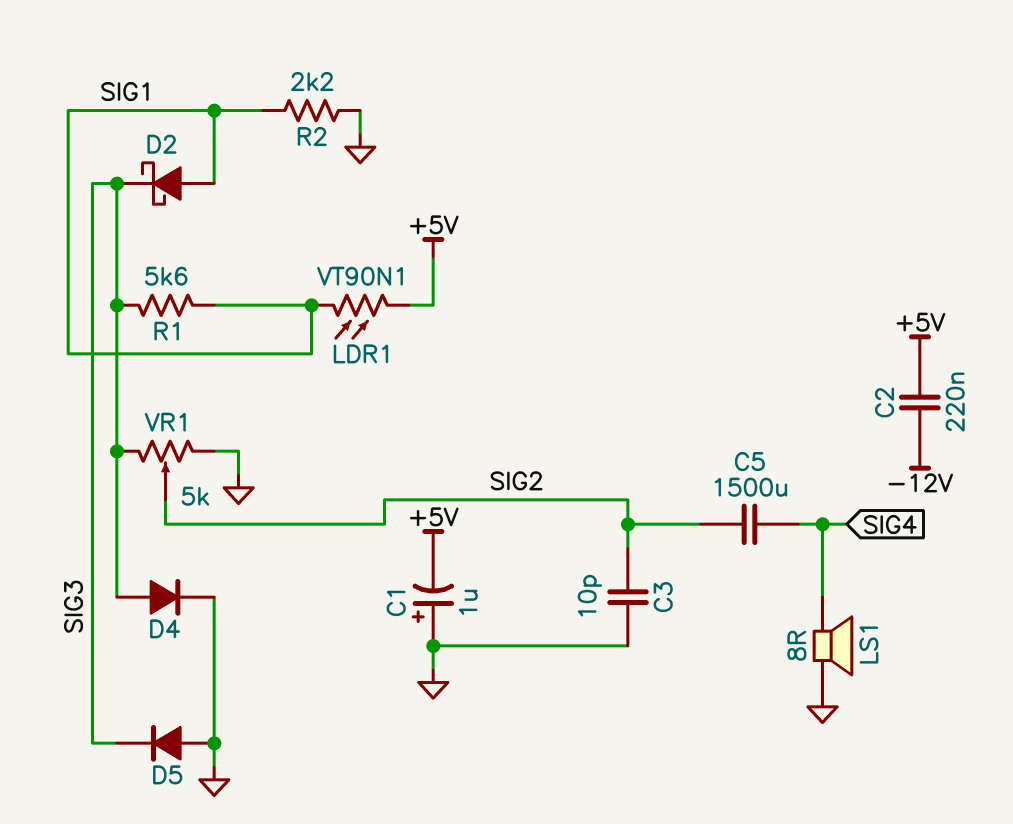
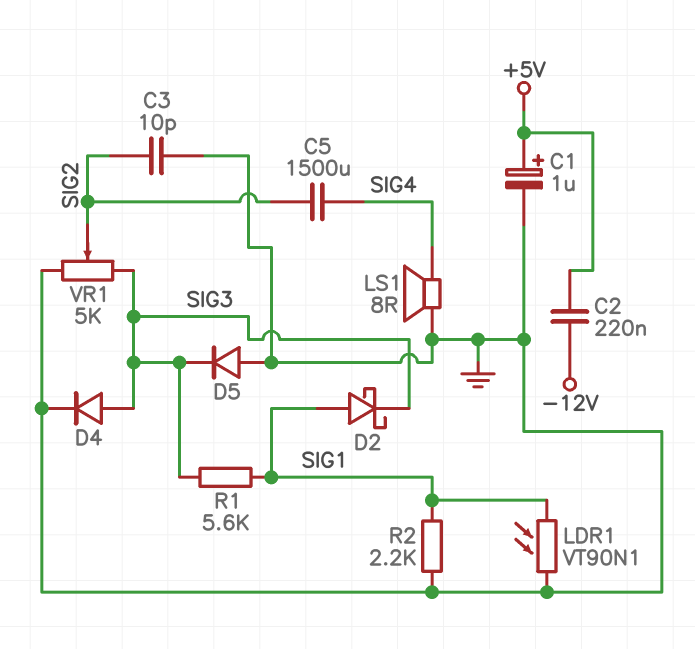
C1: 1uF (plus GND, minus +5V) -> 1uF (plus +5V, minus GND)
LDR1: VT90N1 (+5V, SIG1) -> VT90N1 (GND, SIG1)

